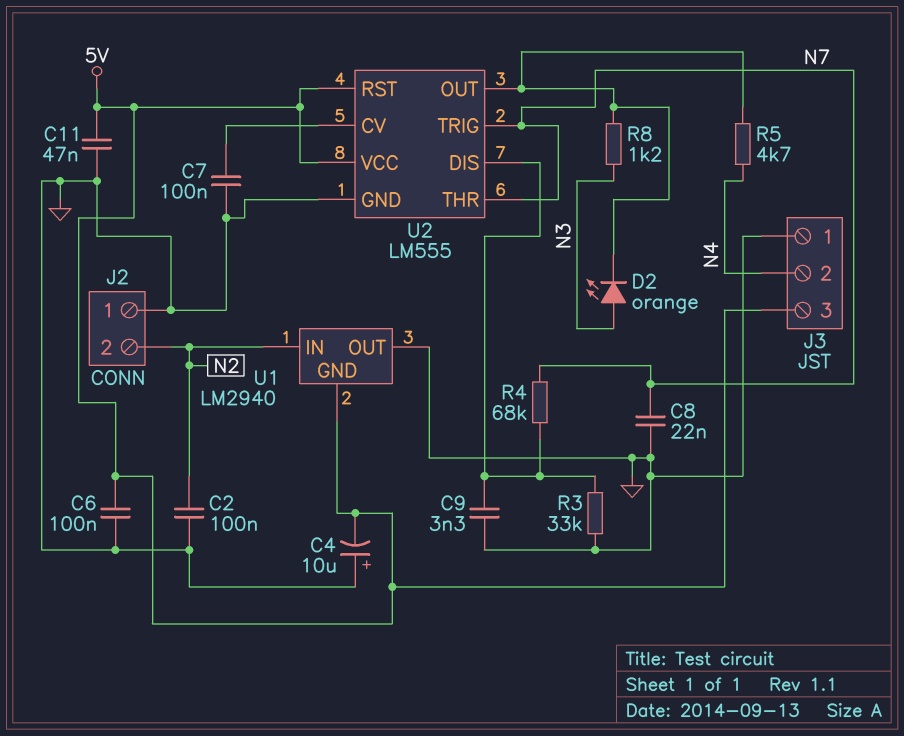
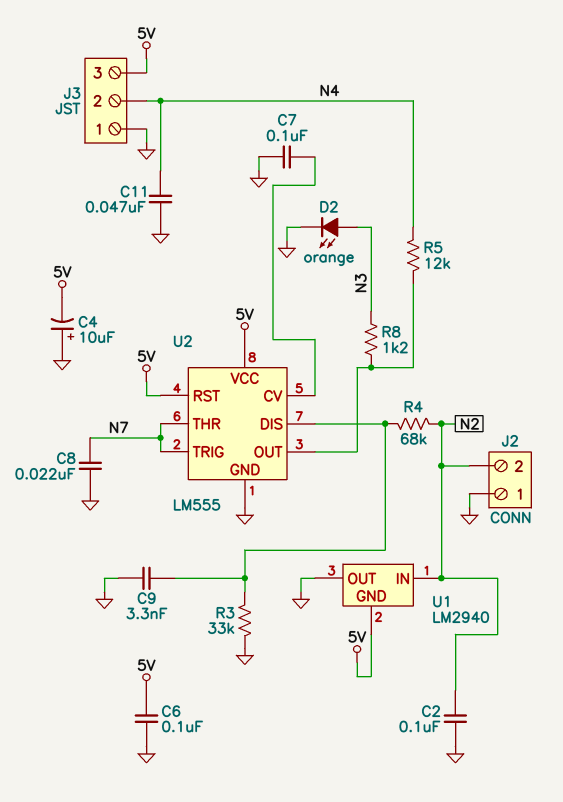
C11: 47nF (5V, GND) -> 47nF (GND, N4)
D2: LED orange (A N3, K U2/OUT) -> LED orange (A N3, K GND)
R4: 68k (N7, U2/DIS) -> 68k (N2, U2/DIS)
R5: 4.7k (N4, U2/OUT) -> 12k (N4, U2/OUT)

